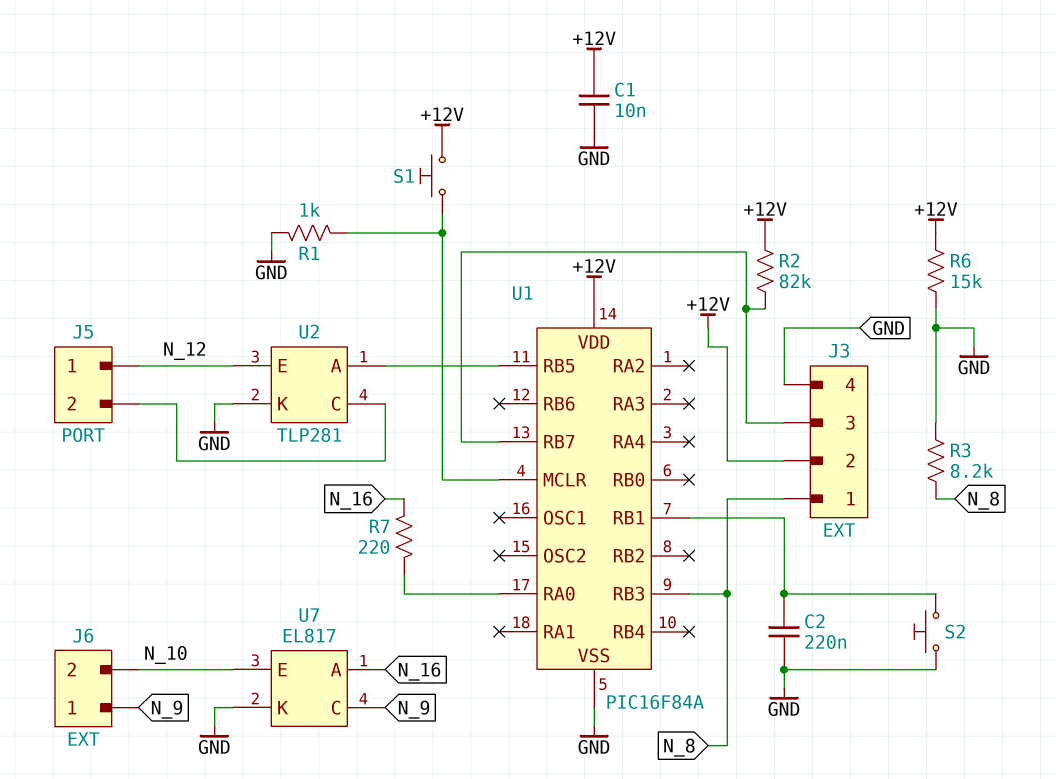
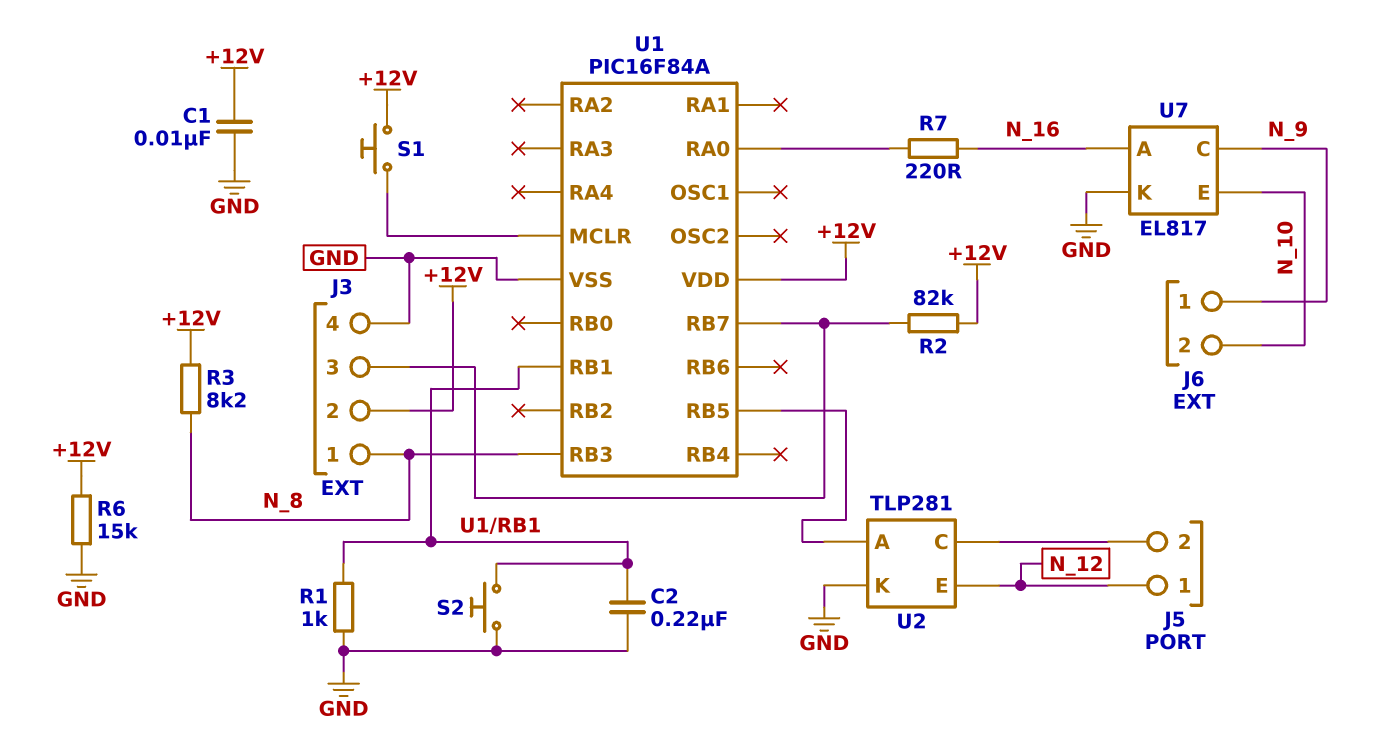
R1: 1k (GND, U1/MCLR) -> 1k (GND, U1/RB1)
R3: 8.2k (GND, N_8) -> 8.2k (+12V, N_8)

